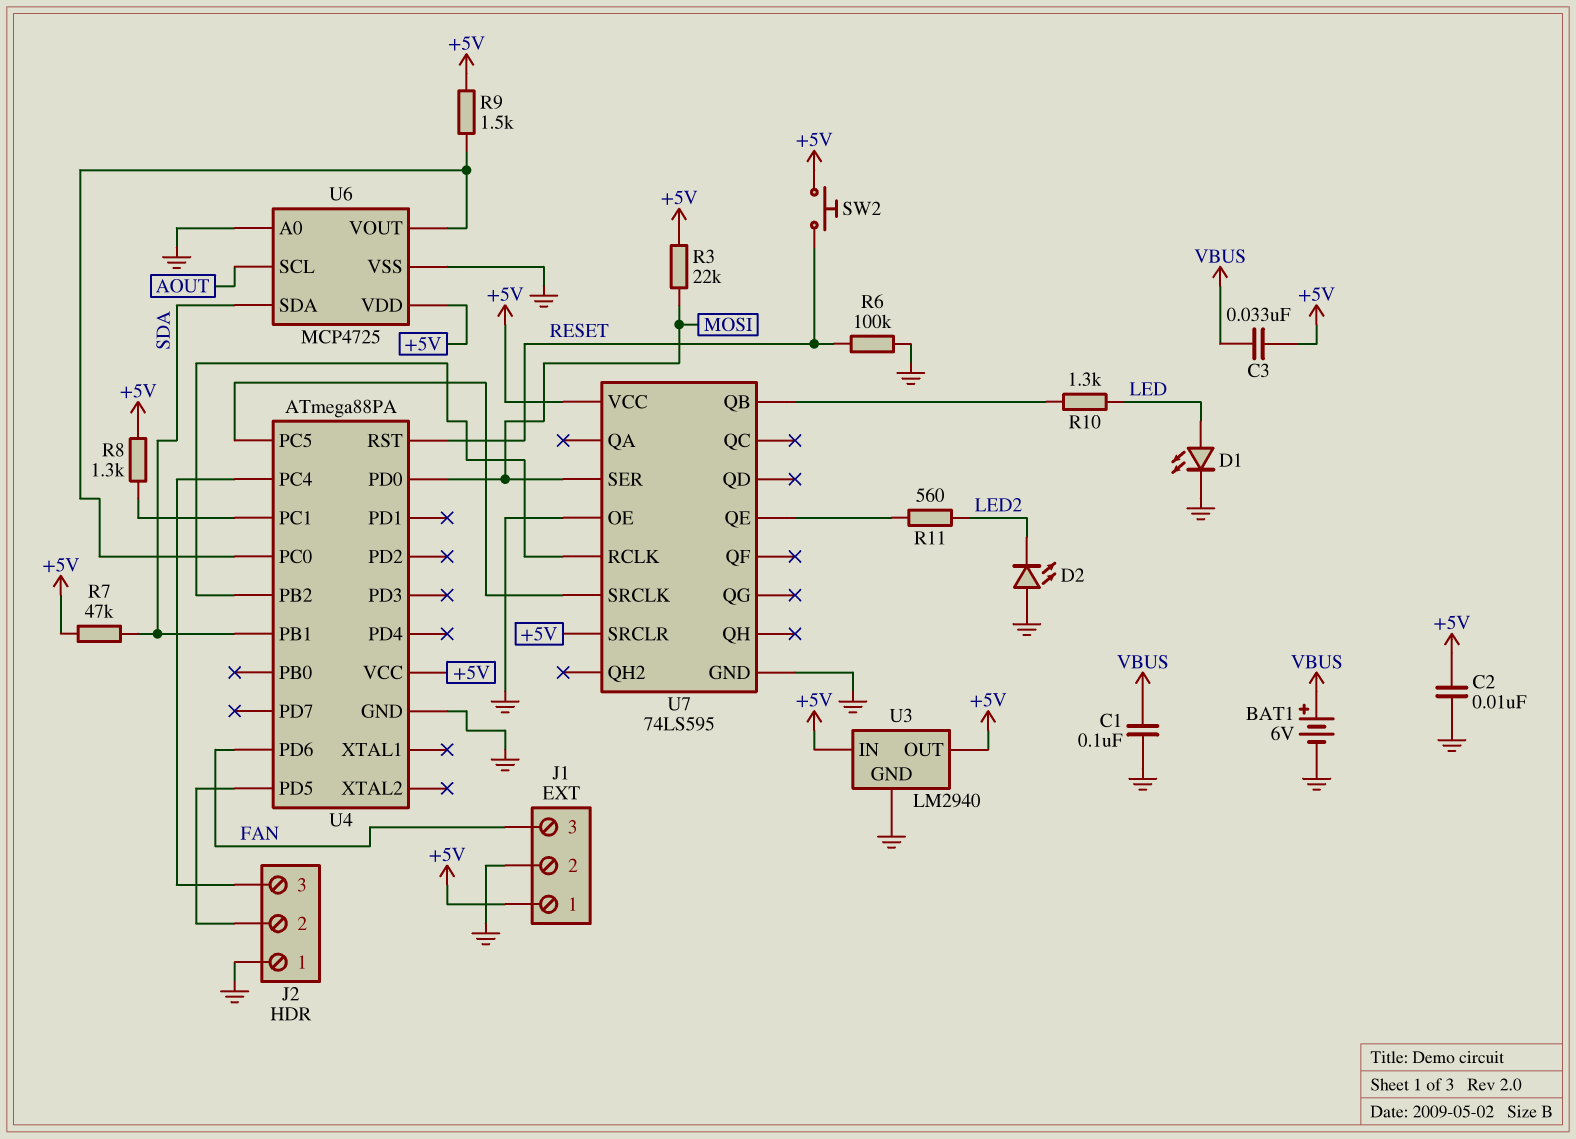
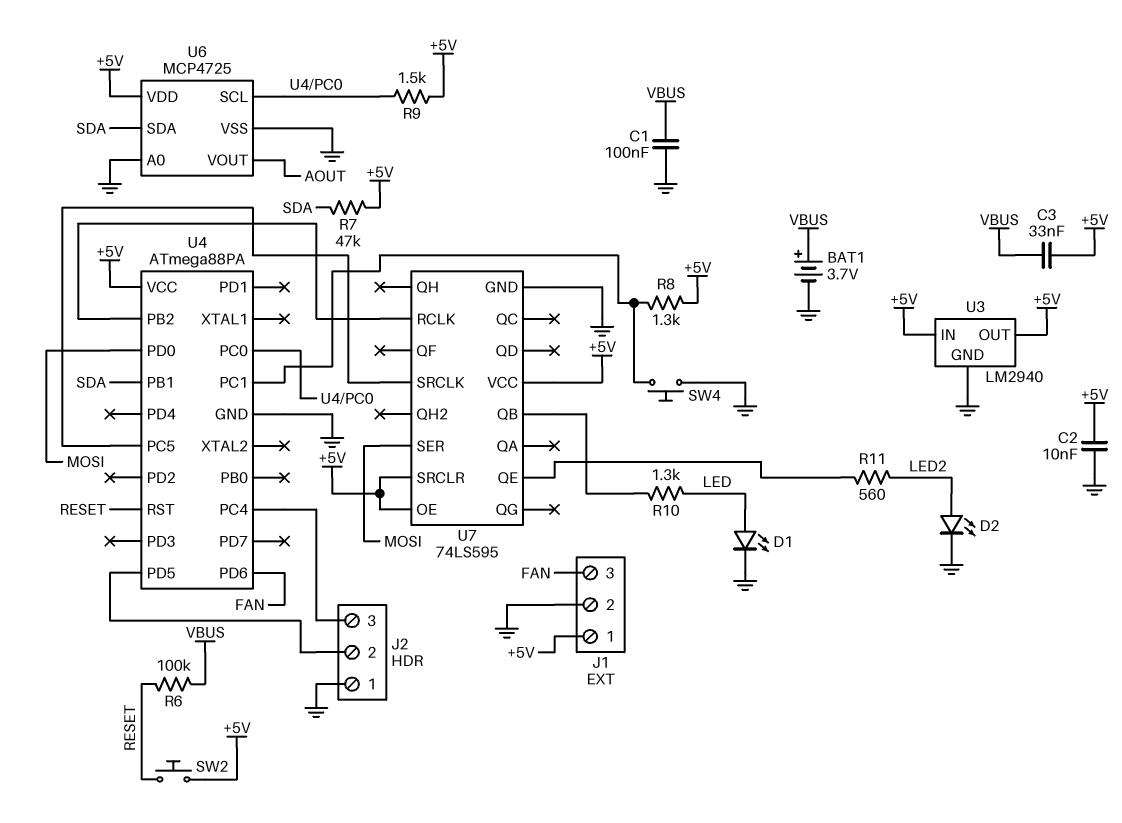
BAT1: 6V (plus VBUS, minus GND) -> 3.7V (plus VBUS, minus GND)
D2: LED (A GND, K LED2) -> LED (A LED2, K GND)
R3: 22k (+5V, MOSI) -> none
R6: 100k (GND, RESET) -> 100k (RESET, VBUS)
SW4: none -> button (GND, U4/PC1)
U6 pin SCL: AOUT -> U4/PC0
U6 pin VOUT: U4/PC0 -> AOUT
U7 pin OE: GND -> +5V

